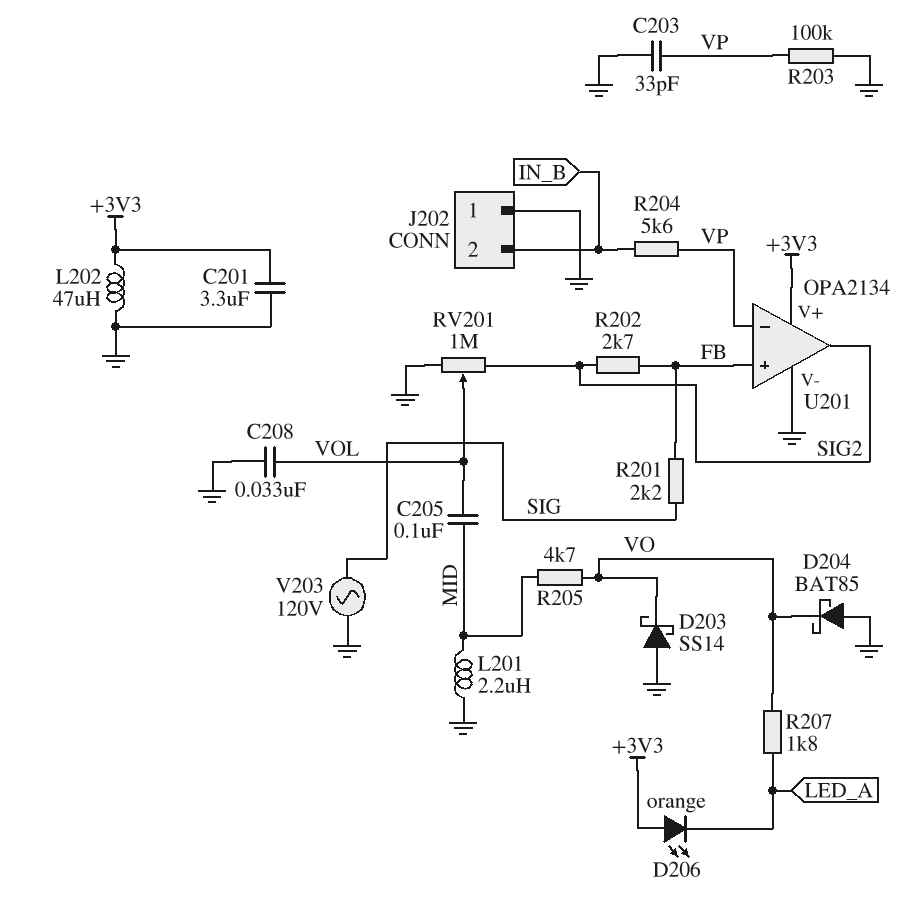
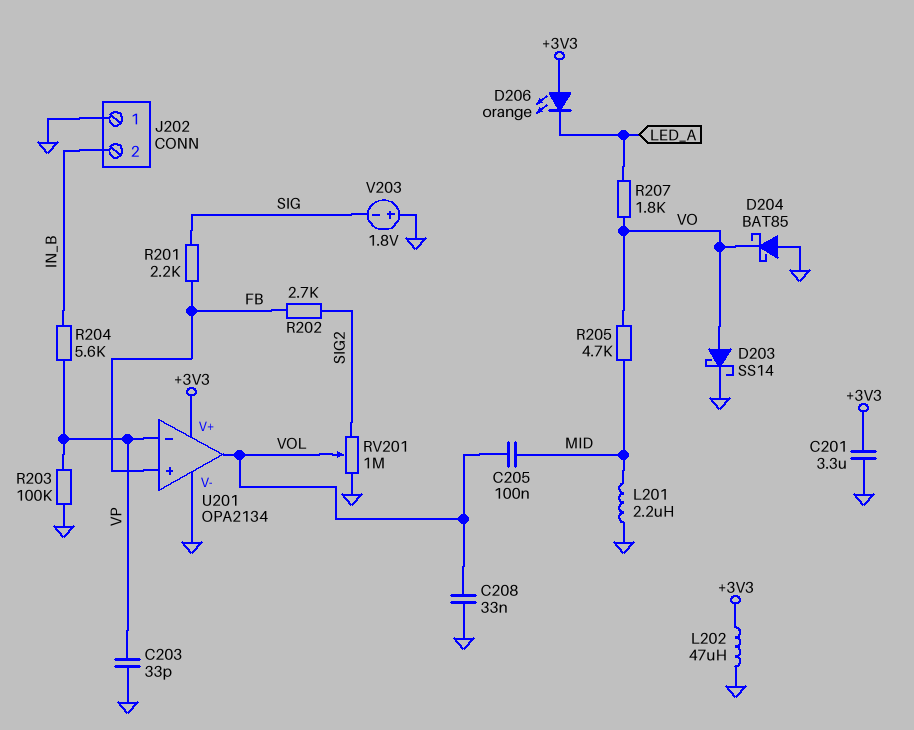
D203: schottky SS14 (A GND, K VO) -> schottky SS14 (A VO, K GND)
U201 pin out: SIG2 -> VOL
V203: AC 120V (GND, SIG) -> 1.8V (plus GND, minus SIG)

